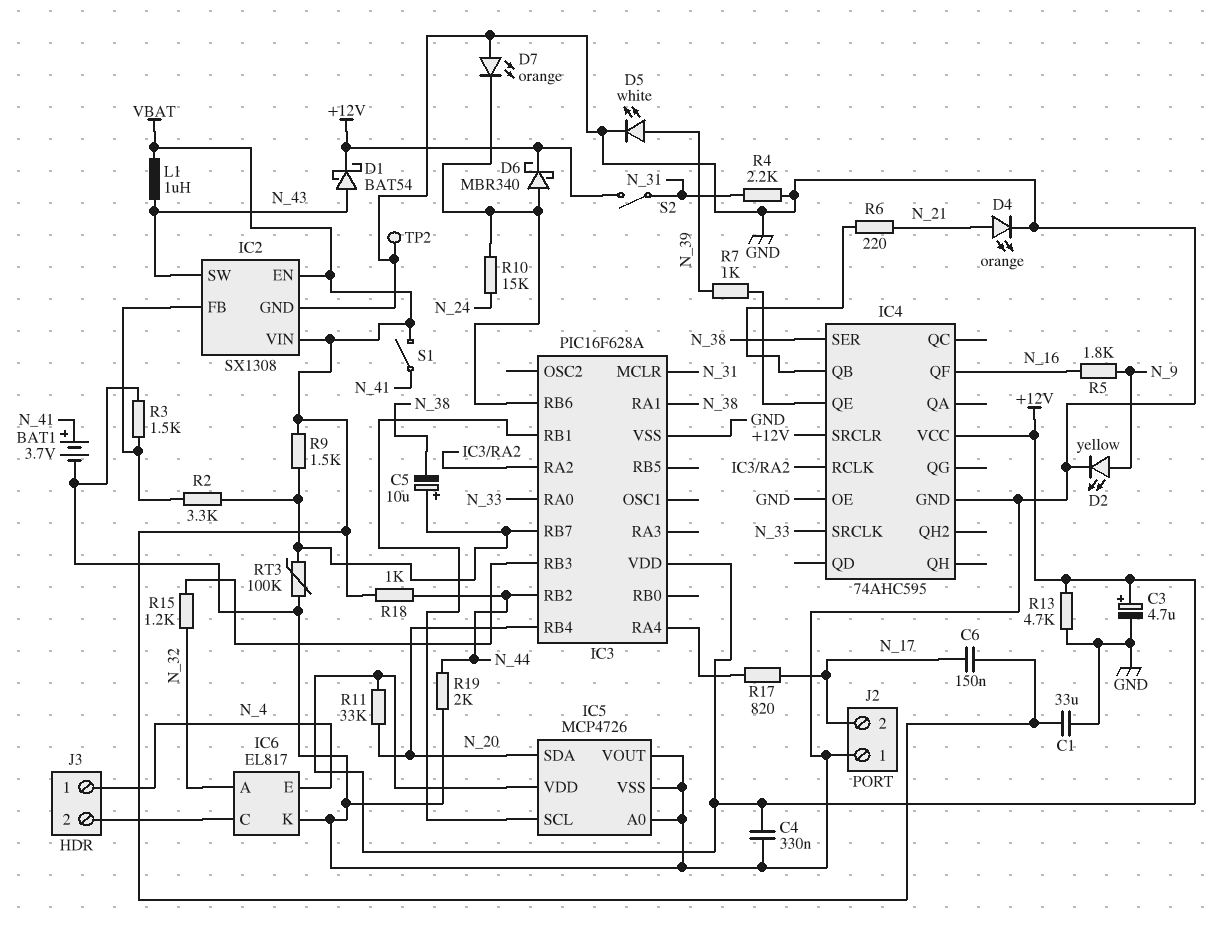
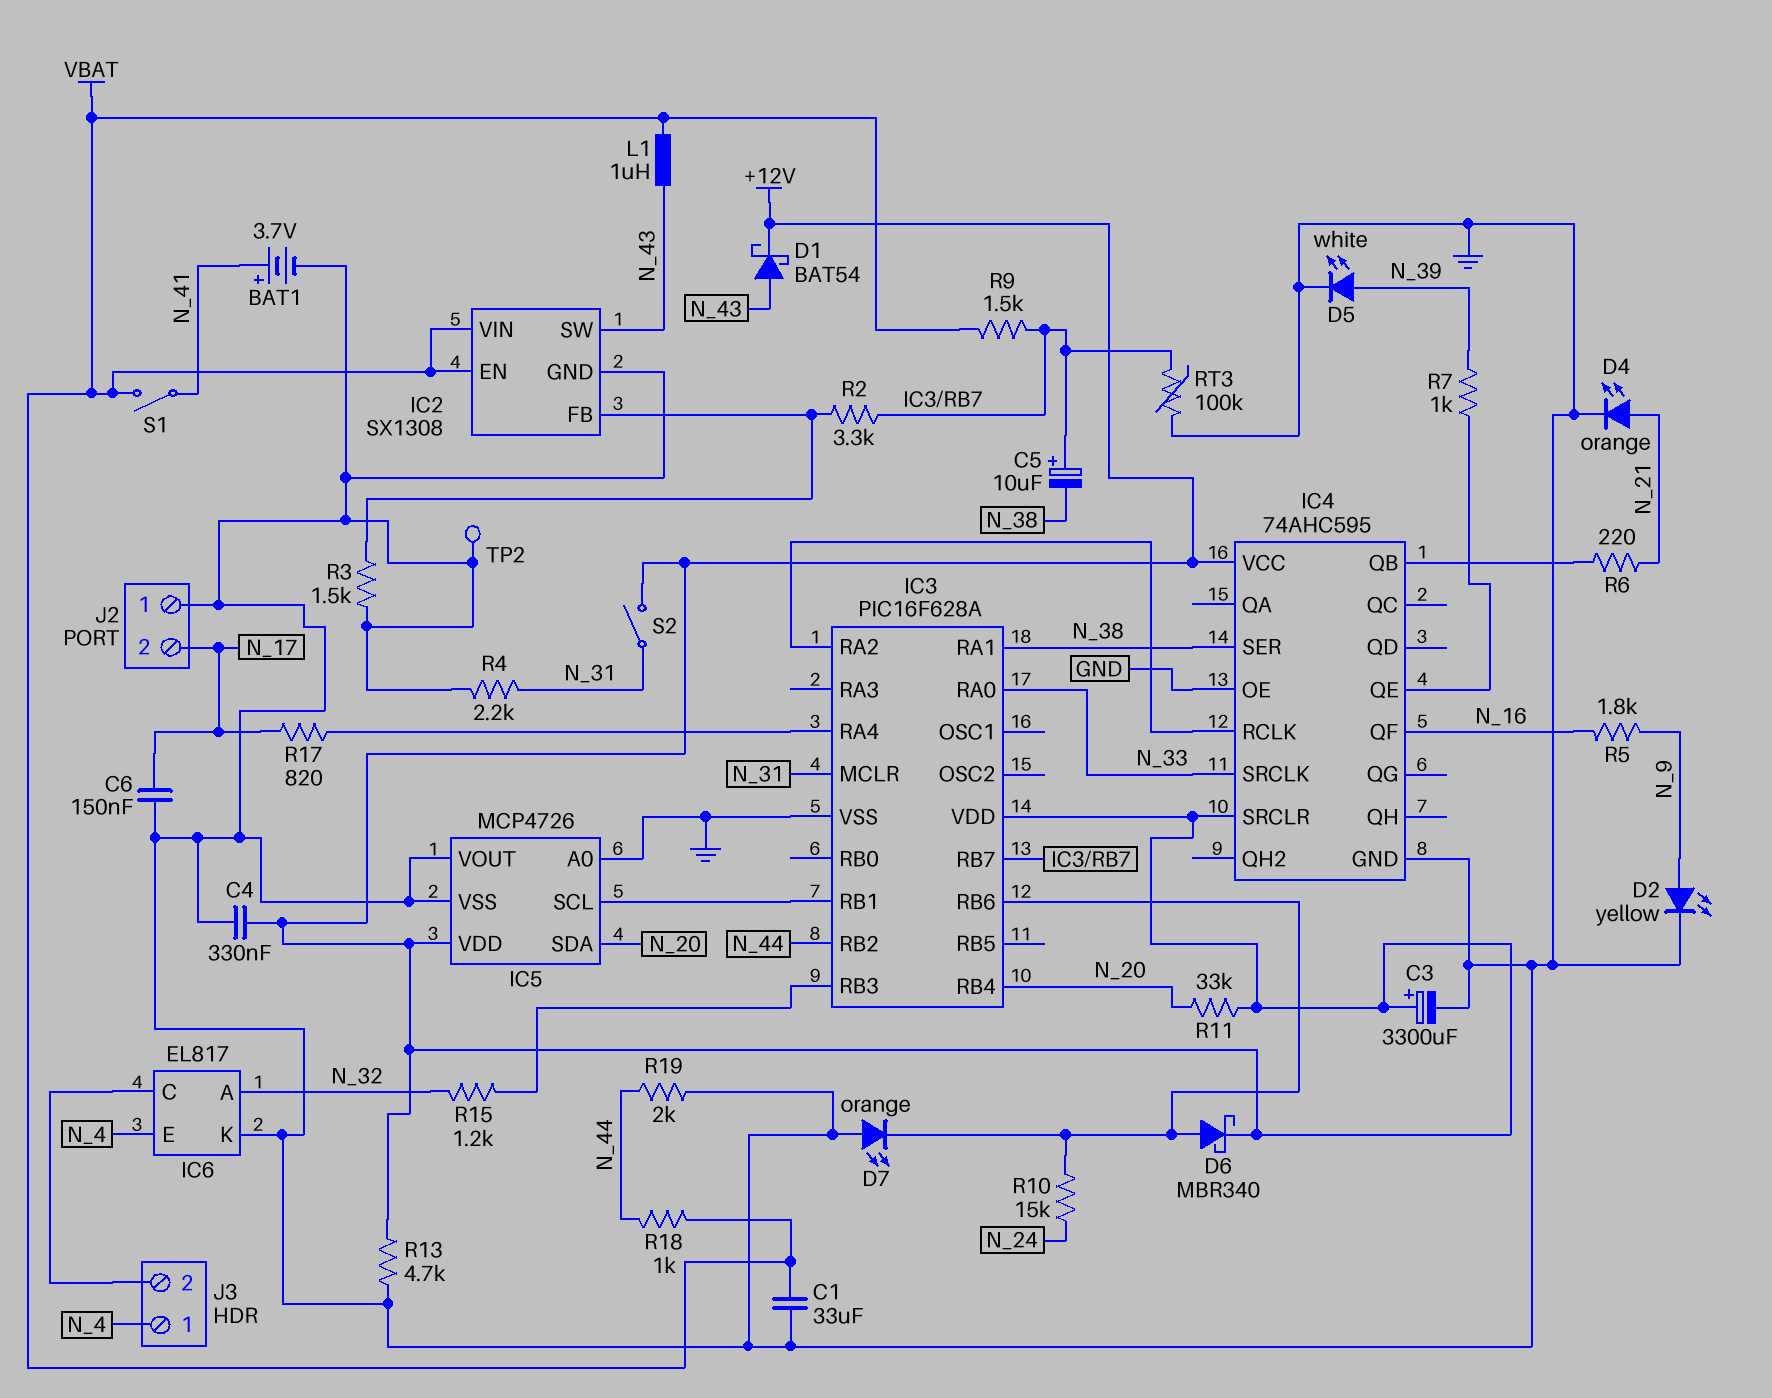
C3: 4.7uF (plus +12V, minus GND) -> 3300uF (plus +12V, minus GND)
C6: 150nF (N_17, VBAT) -> 150nF (GND, N_17)

